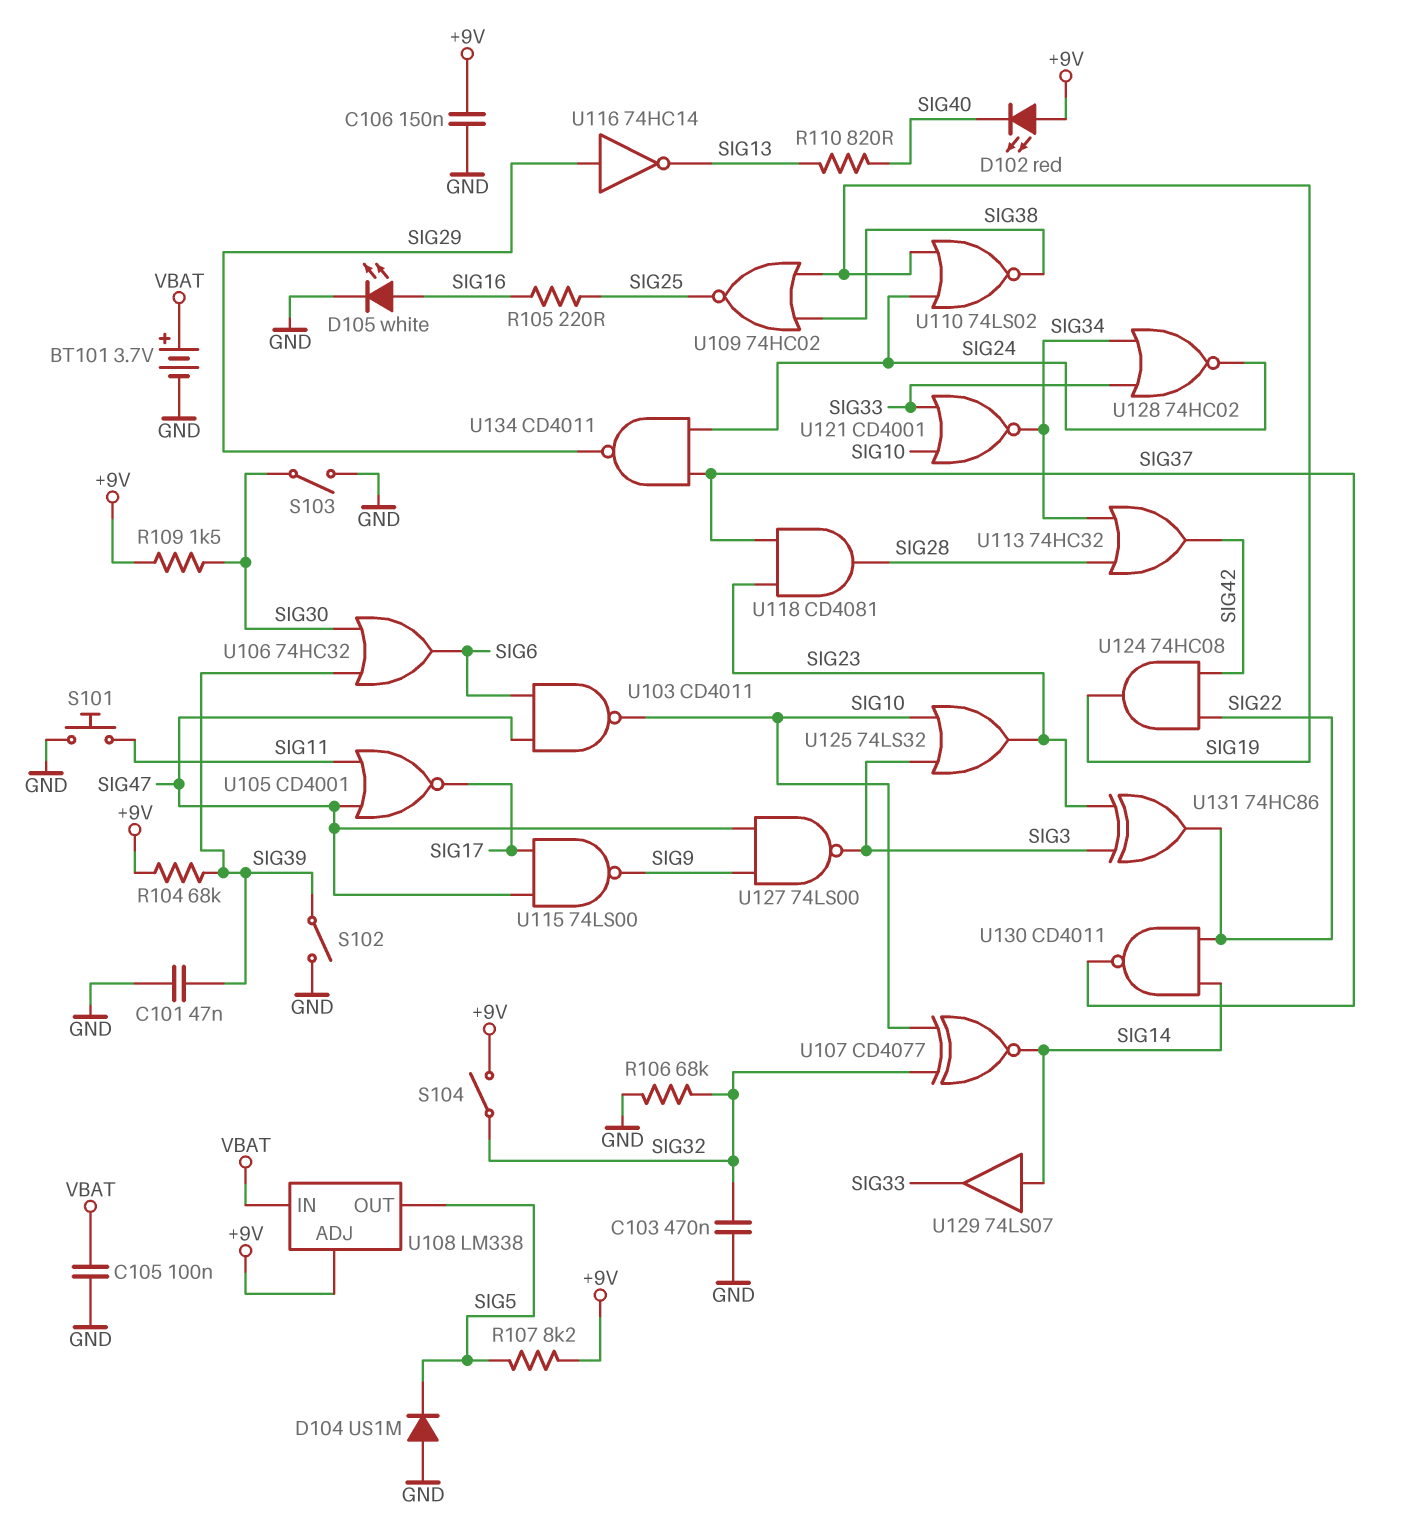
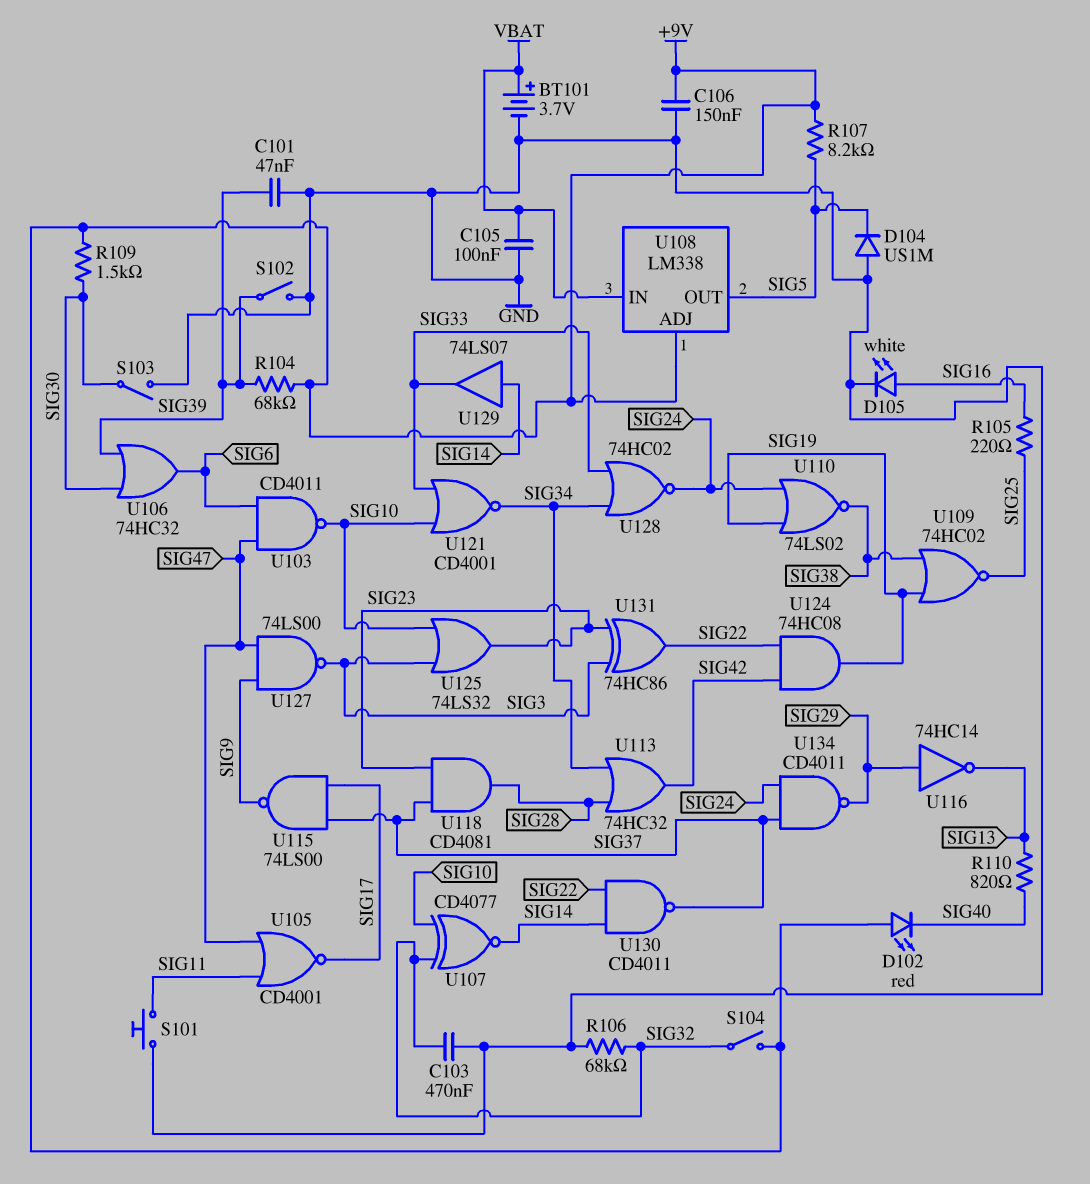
U115: NAND 74LS00 (in SIG17, in SIG47, out SIG9) -> NAND 74LS00 (in SIG17, in SIG37, out SIG9)

